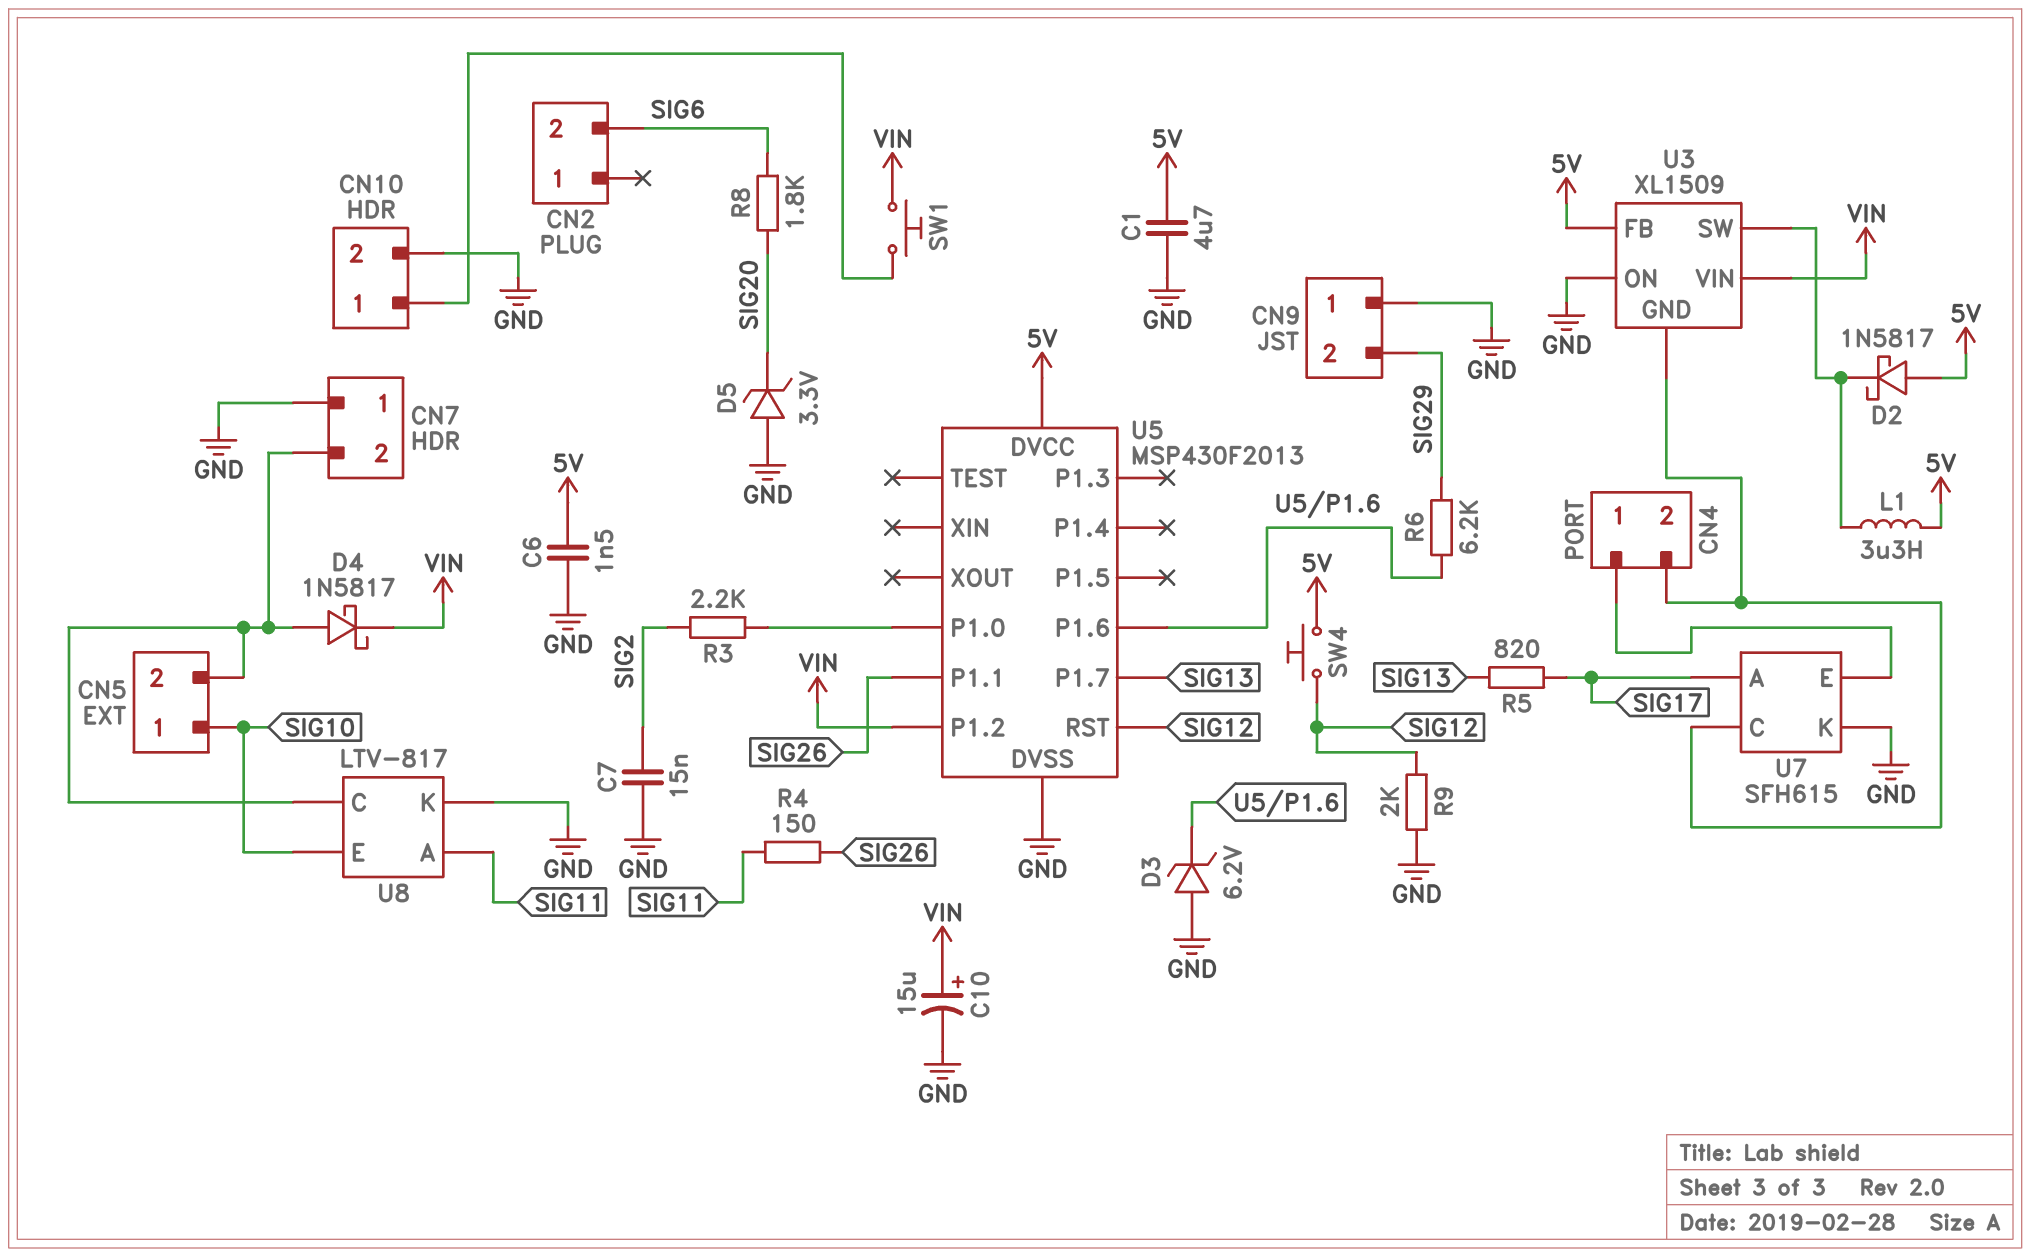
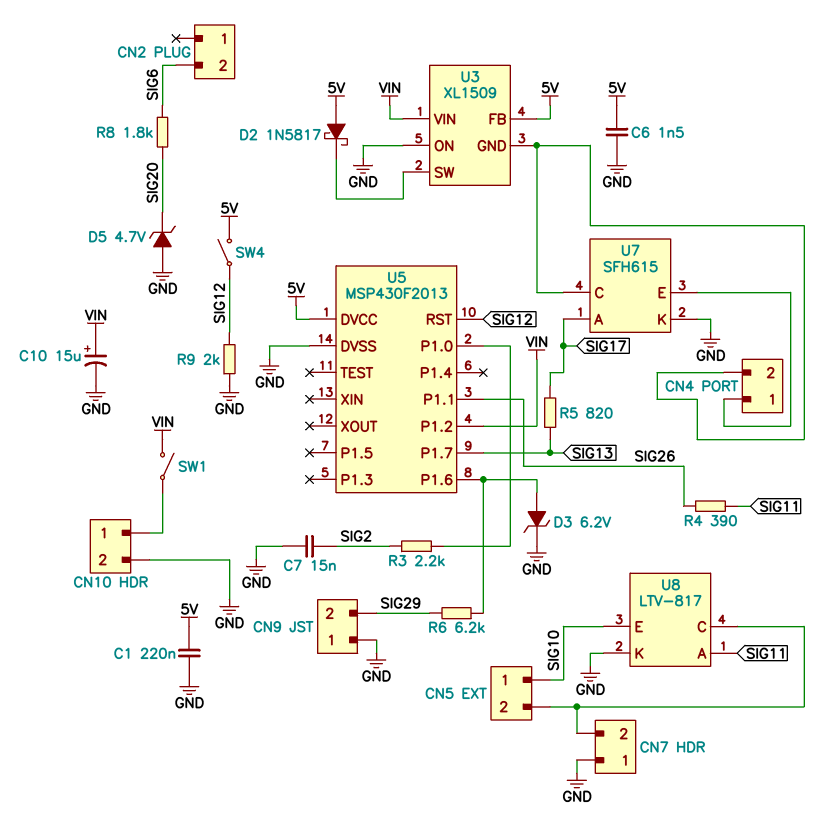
C1: 4.7uF (5V, GND) -> 220nF (5V, GND)
D3: zener 6.2V (A GND, K U5/P1.6) -> zener 6.2V (A U5/P1.6, K GND)
D4: schottky 1N5817 (A CN5/2, K VIN) -> none
D5: zener 3.3V (A GND, K SIG20) -> zener 4.7V (A GND, K SIG20)
L1: 3.3uH (5V, U3/SW) -> none
R4: 150 (SIG11, SIG26) -> 390 (SIG11, SIG26)
SW1: button (CN10/1, VIN) -> switch (CN10/1, VIN)
SW4: button (5V, SIG12) -> switch (5V, SIG12)

